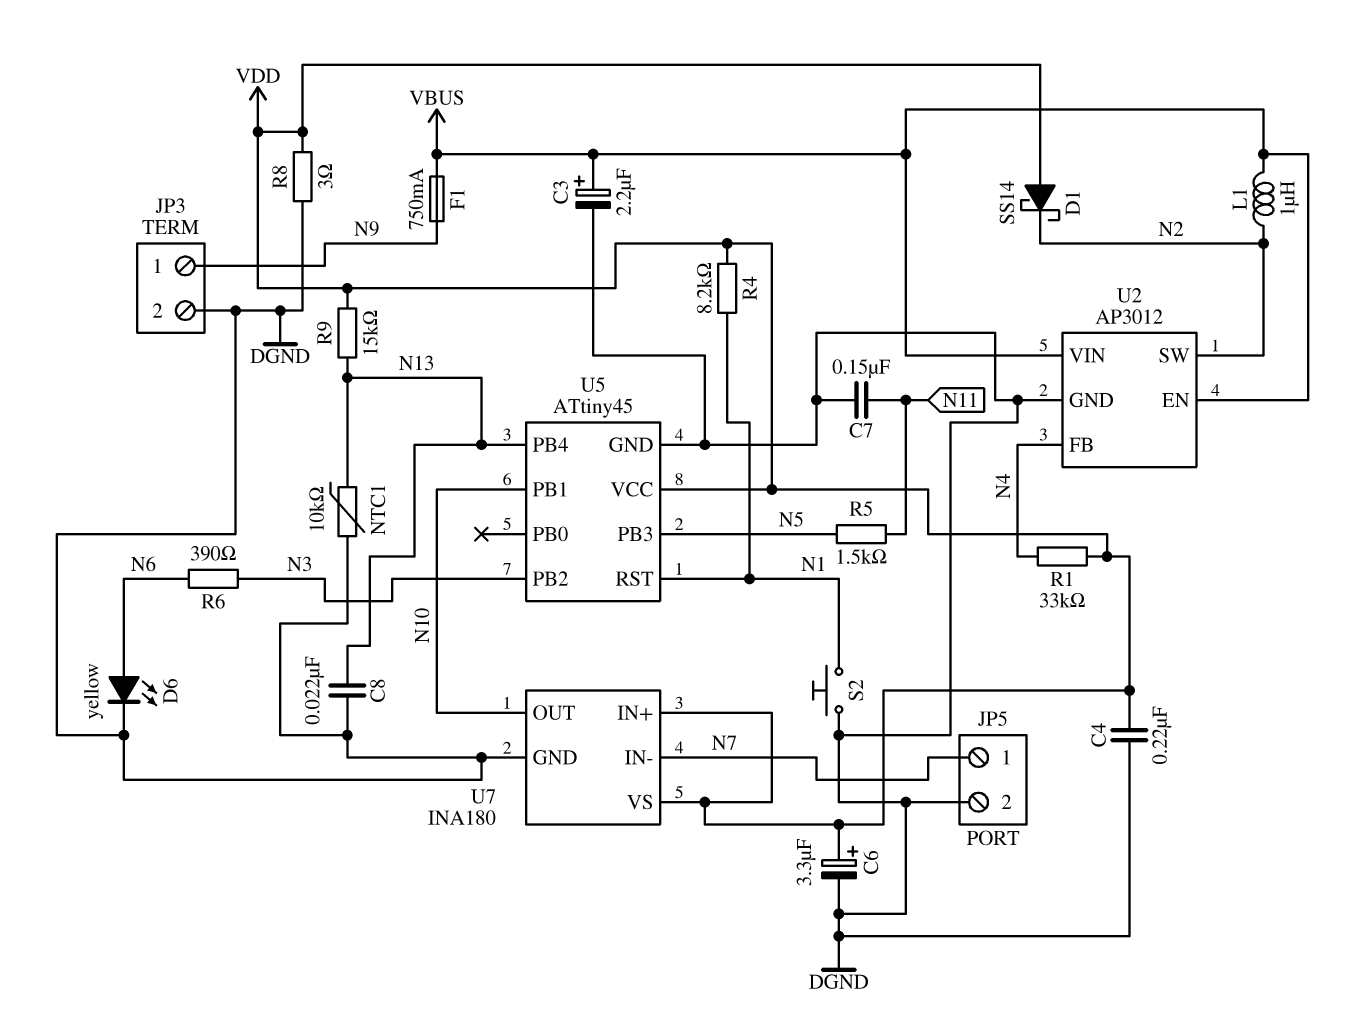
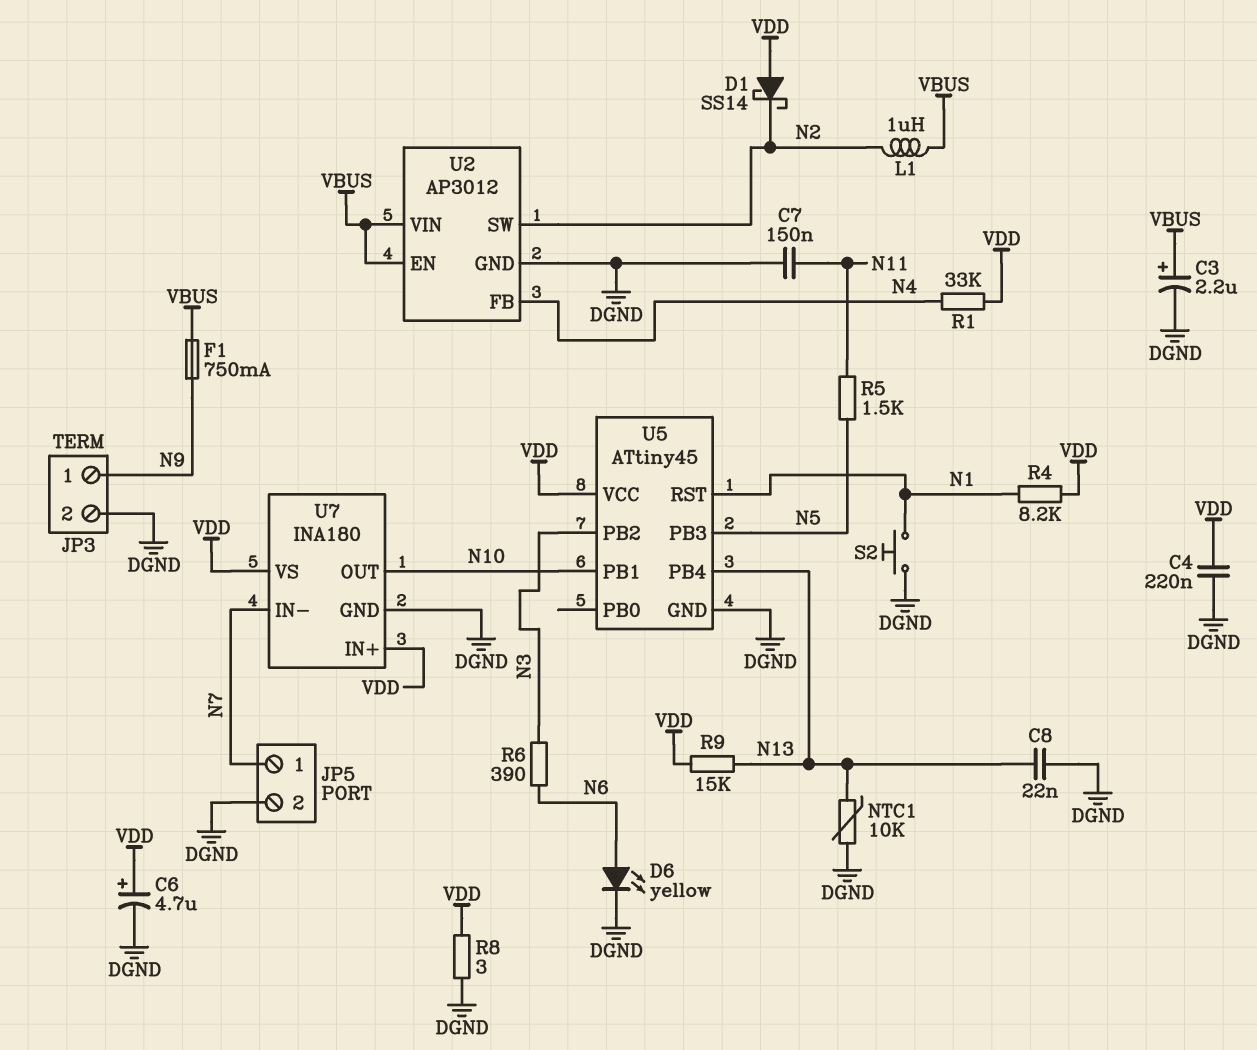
C6: 3.3uF (plus VDD, minus DGND) -> 4.7uF (plus VDD, minus DGND)

